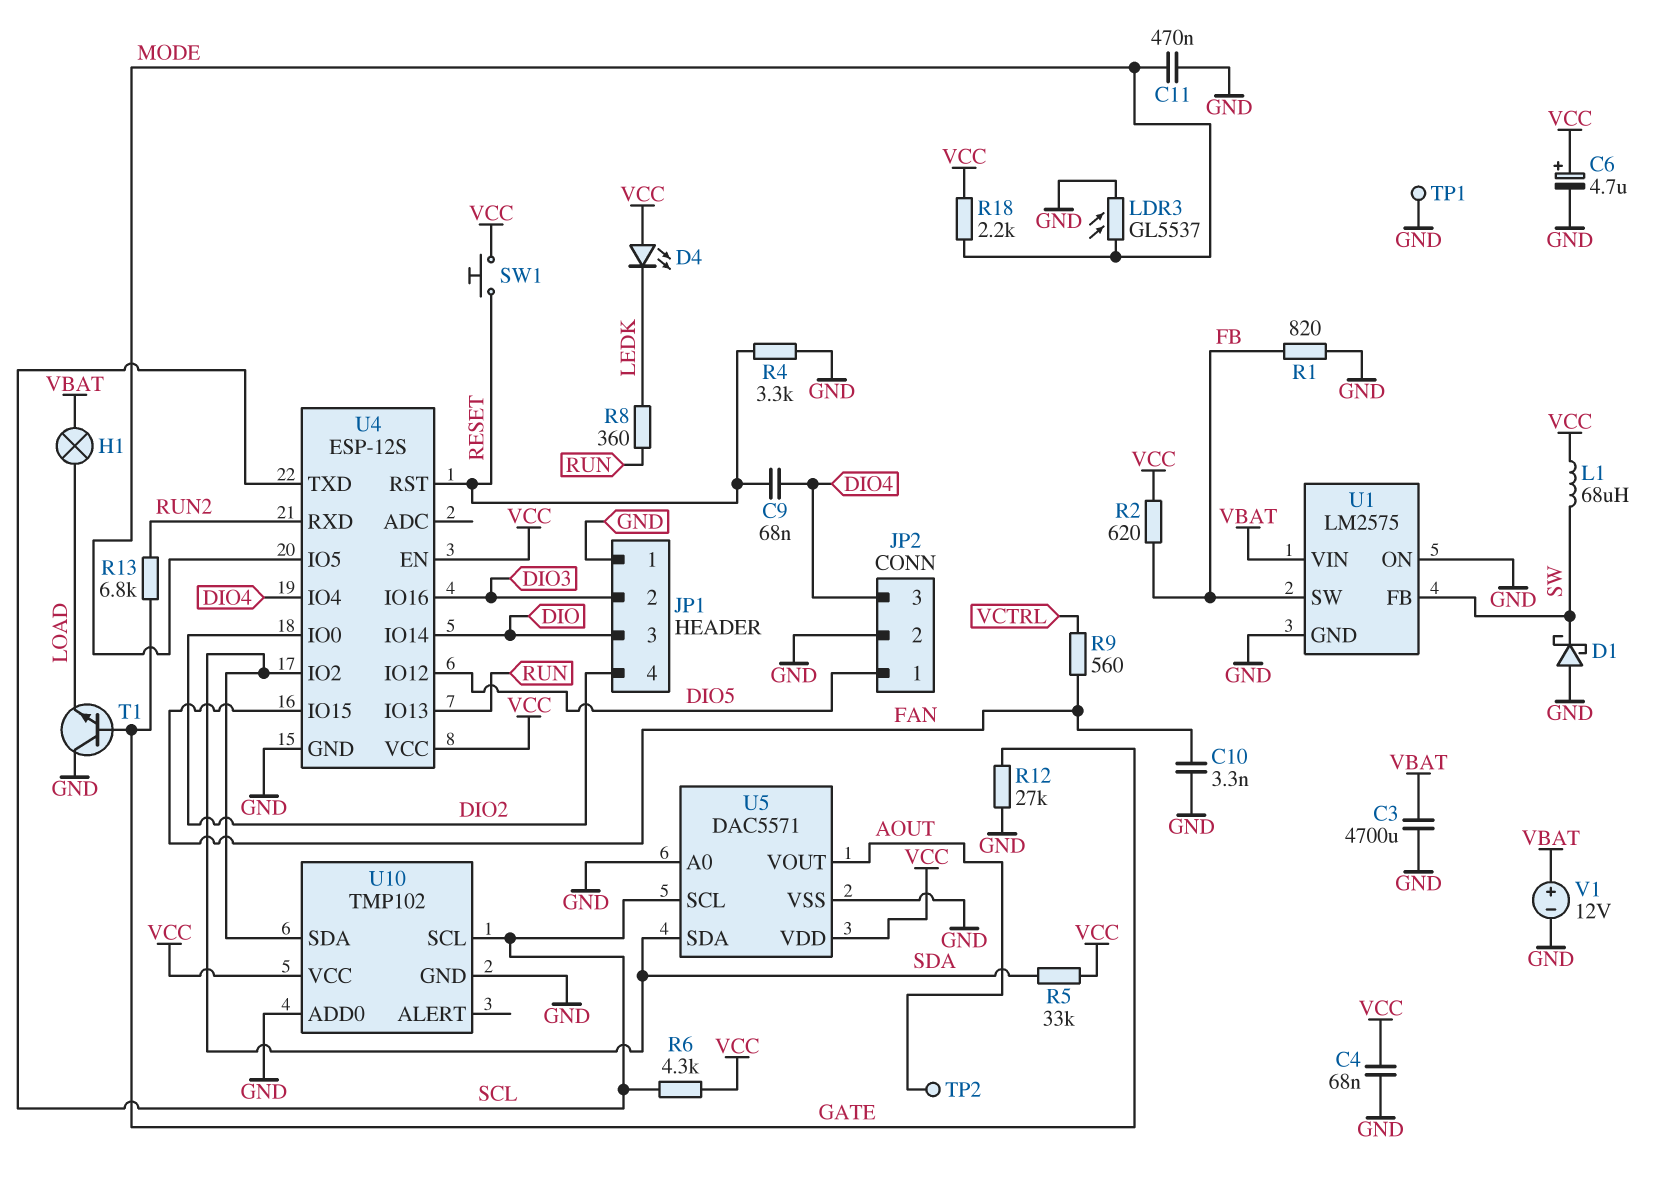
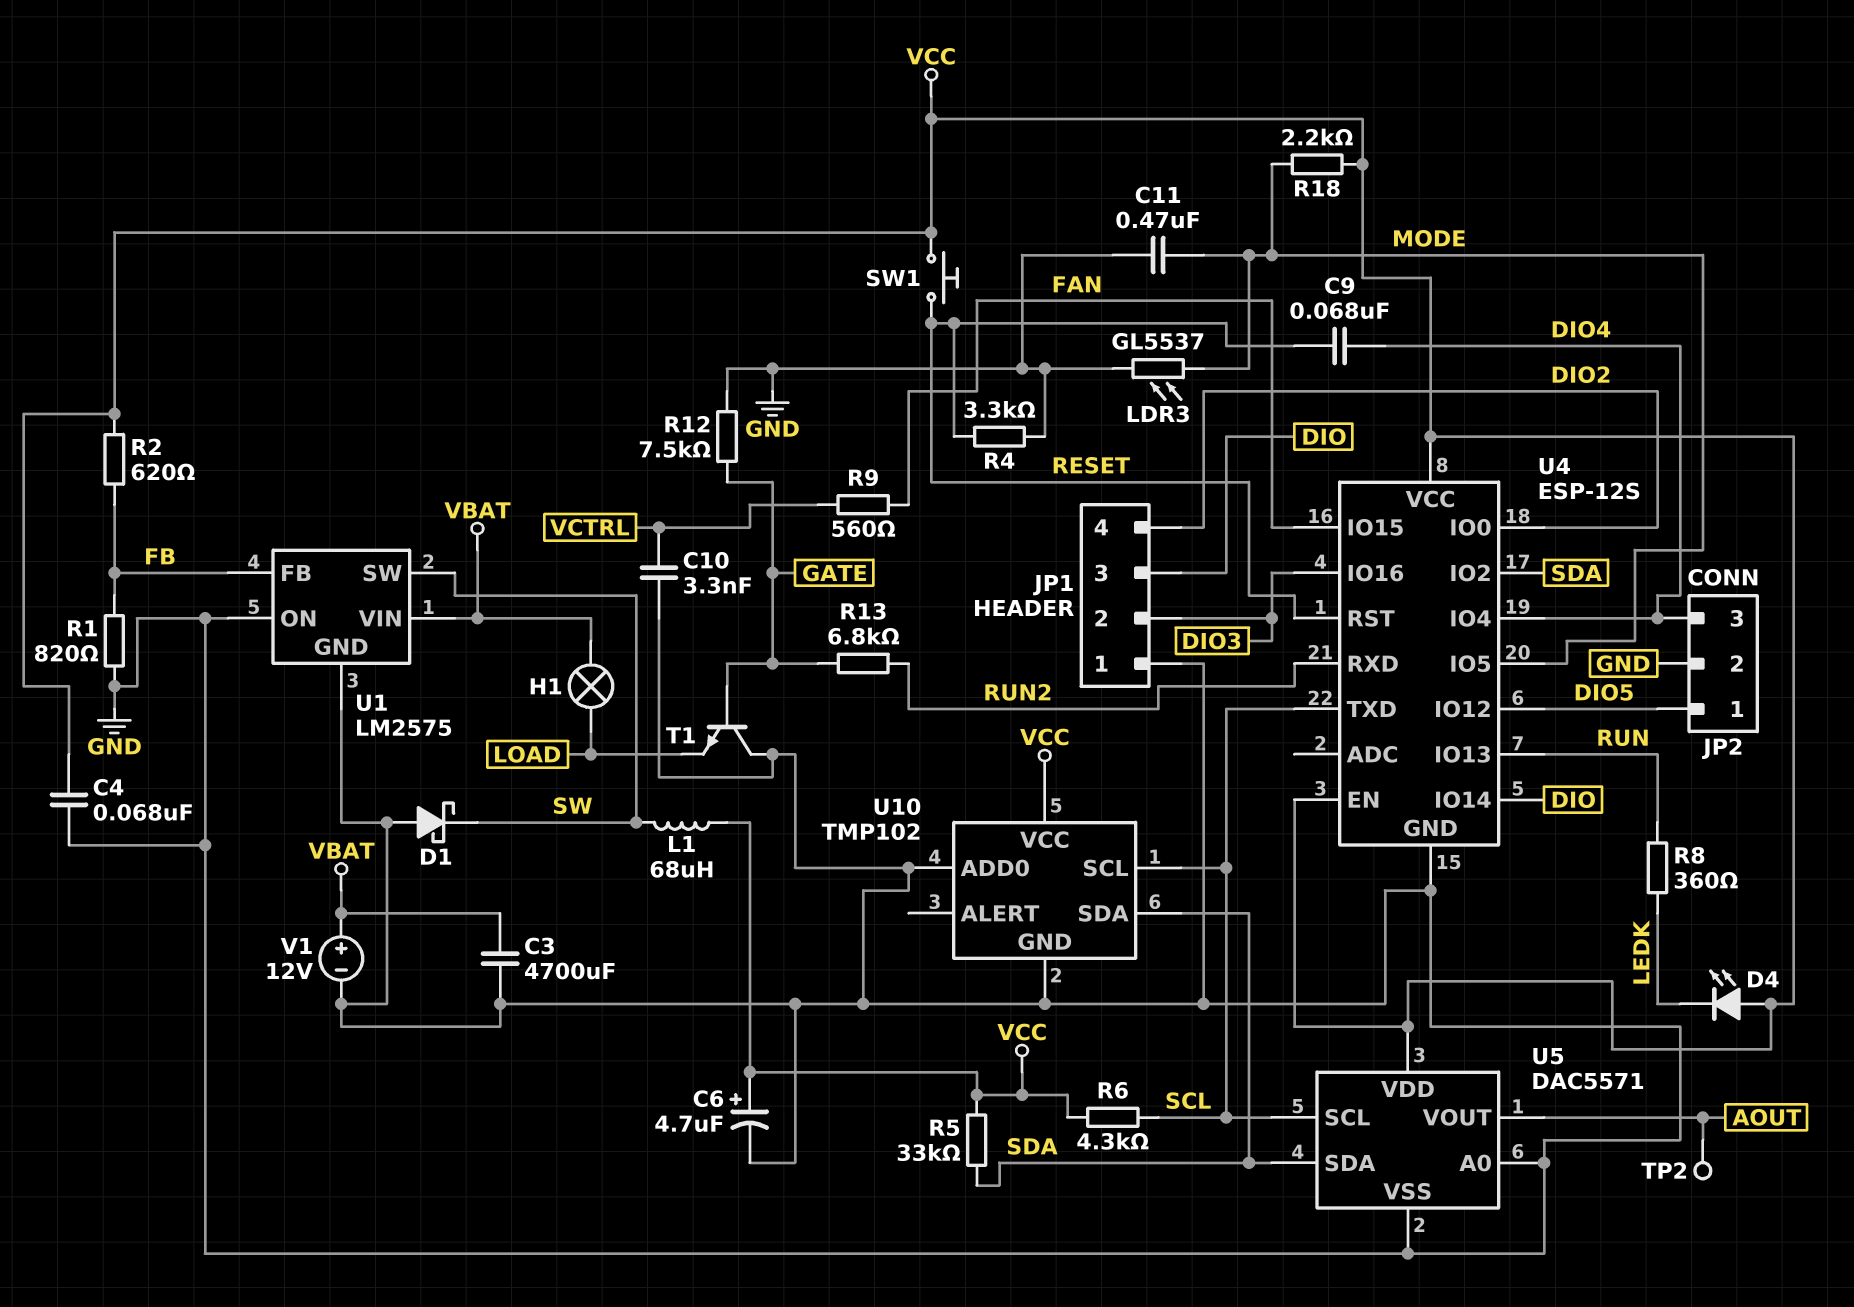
C10: 3.3nF (FAN, GND) -> 3.3nF (GND, VCTRL)
R12: 27k (GATE, GND) -> 7.5k (GATE, GND)
TP1: test point (GND) -> none
U1 pin FB: SW -> FB
U1 pin SW: FB -> SW

